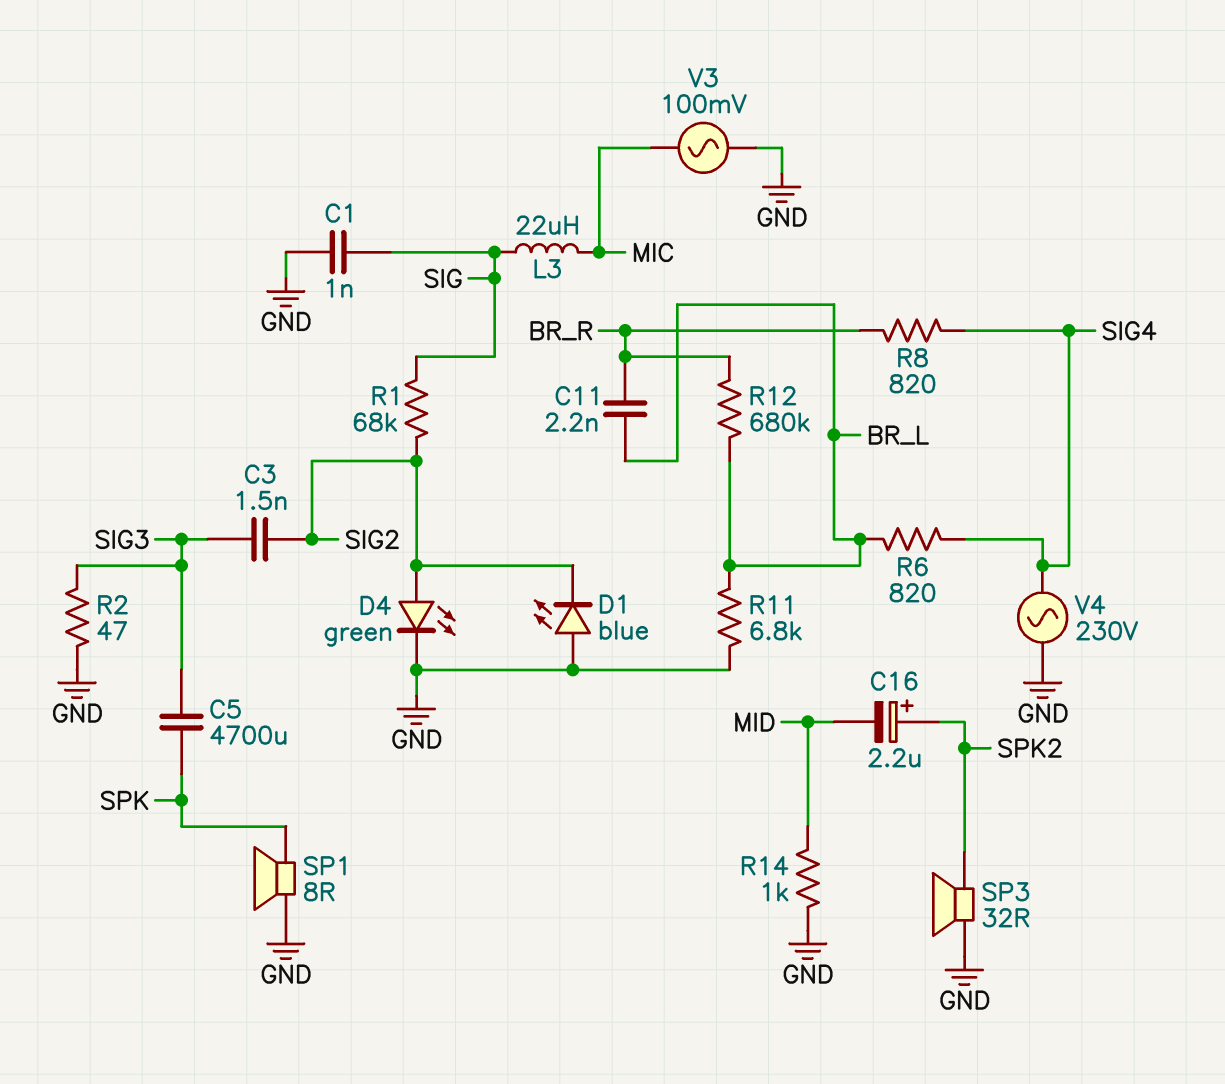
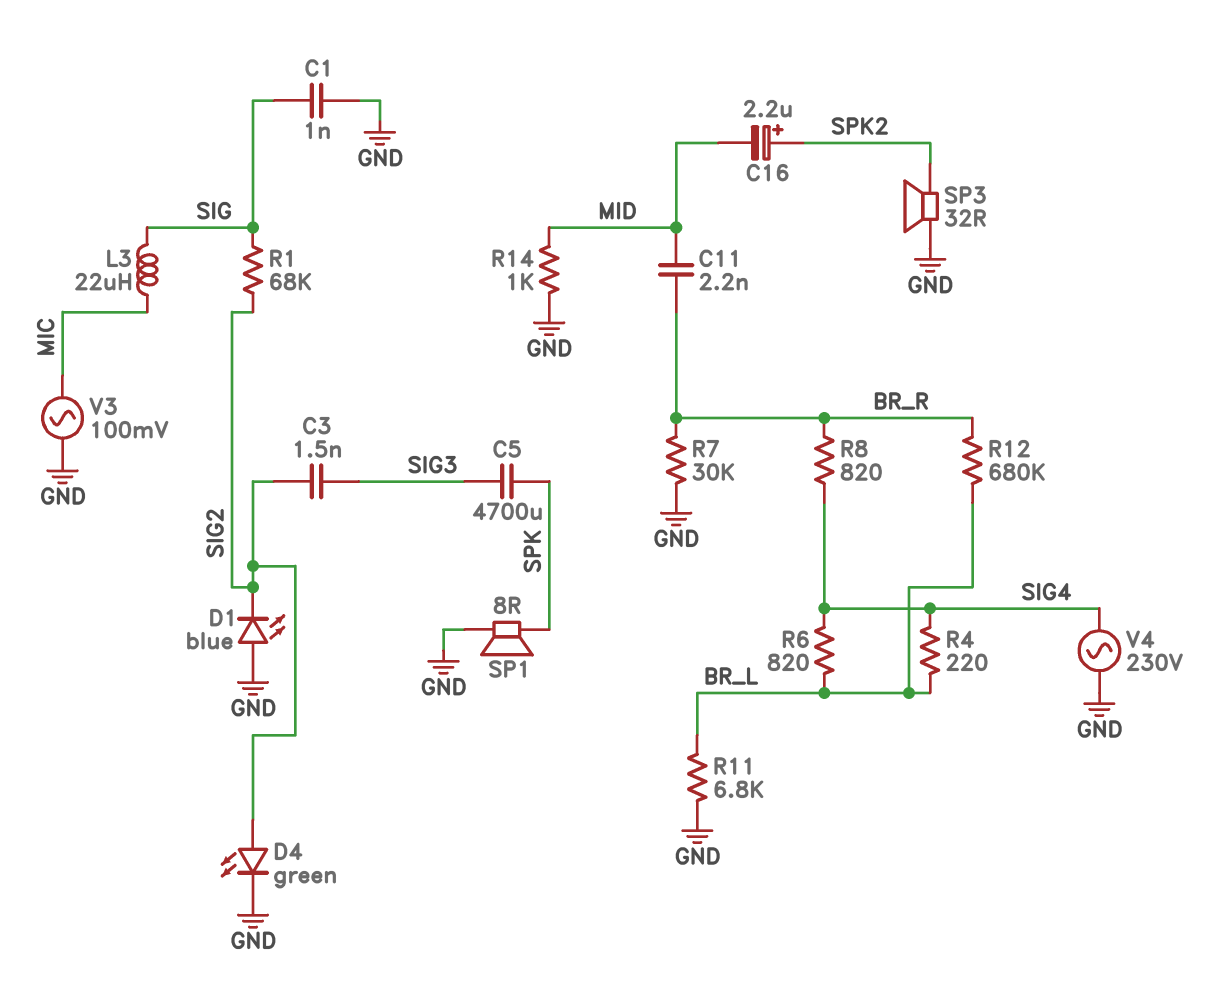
C11: 2.2nF (BR_L, BR_R) -> 2.2nF (BR_R, MID)
R2: 47 (GND, SIG3) -> none
R4: none -> 220 (BR_L, SIG4)
R7: none -> 30k (BR_R, GND)

